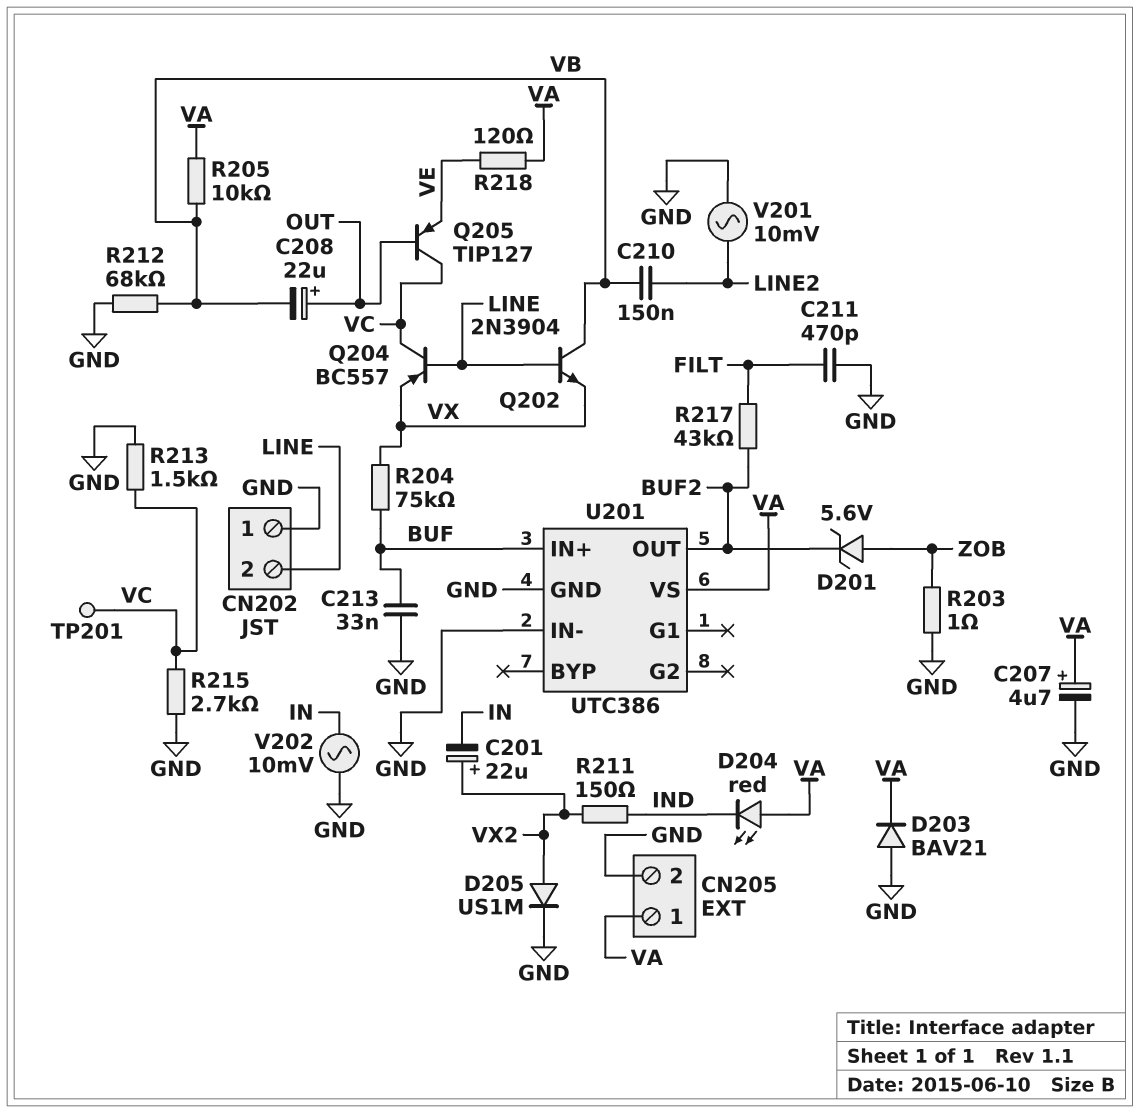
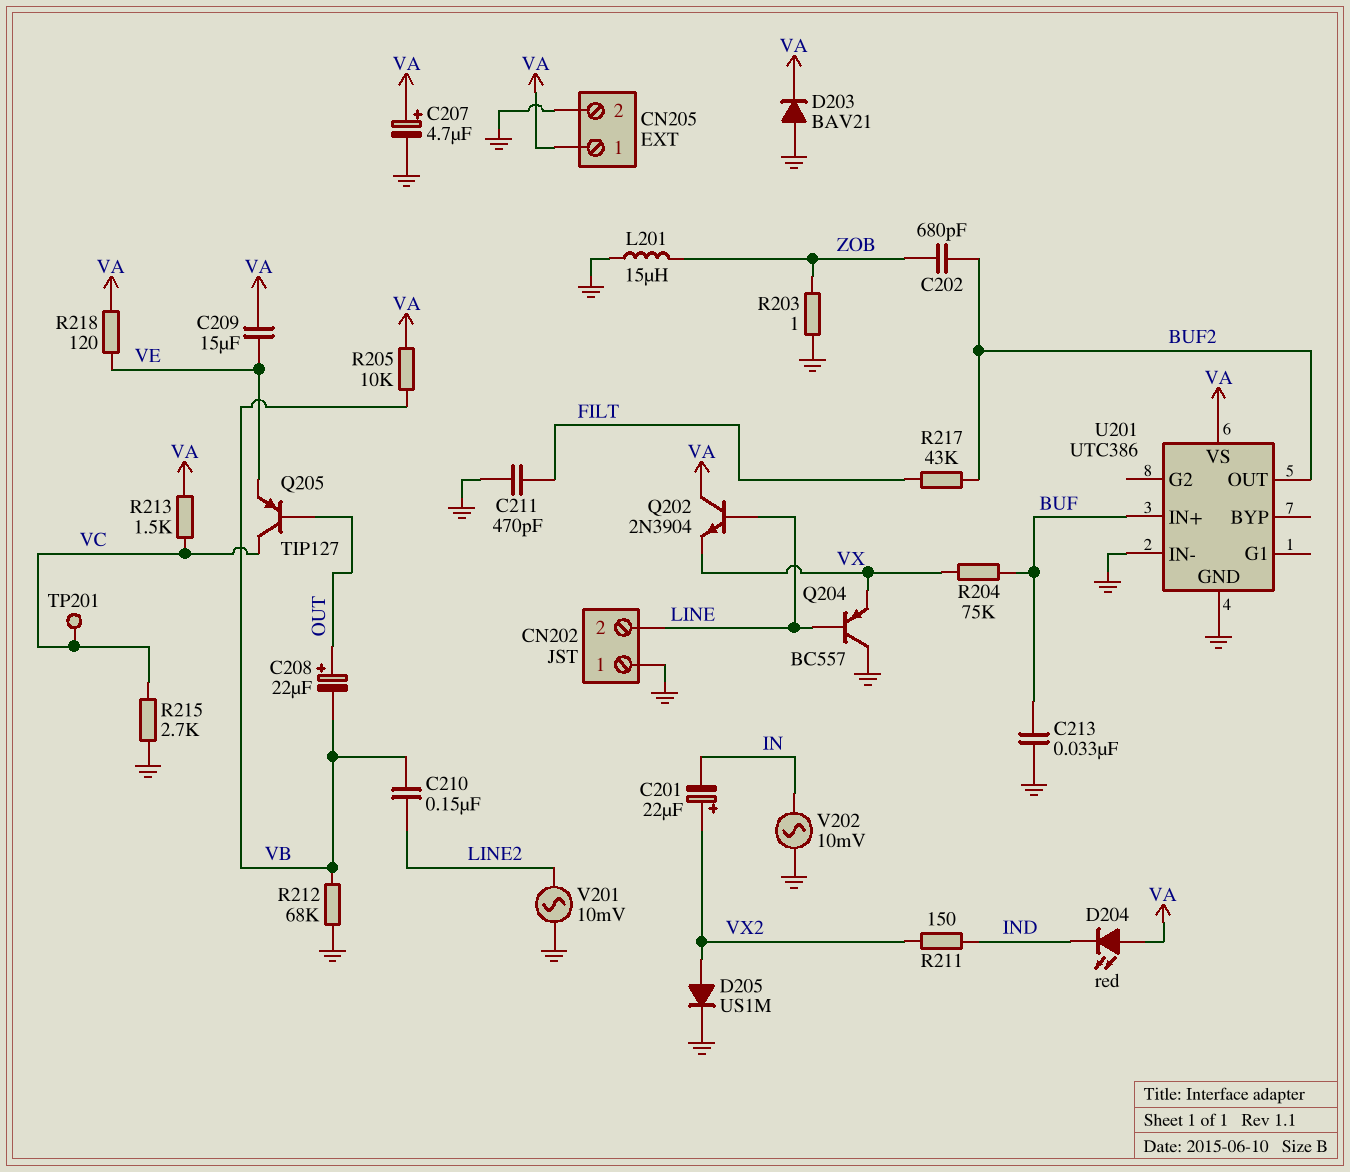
C202: none -> 680pF (BUF2, ZOB)
C209: none -> 15uF (VA, VE)
D201: zener 5.6V (A ZOB, K BUF2) -> none
L201: none -> 15uH (GND, ZOB)
Q202: NPN 2N3904 (B LINE, C VB, E VX) -> NPN 2N3904 (B LINE, C VA, E VX)
Q204: PNP BC557 (B LINE, C VC, E VX) -> PNP BC557 (B LINE, C GND, E VX)
R213: 1.5k (GND, VC) -> 1.5k (VA, VC)

